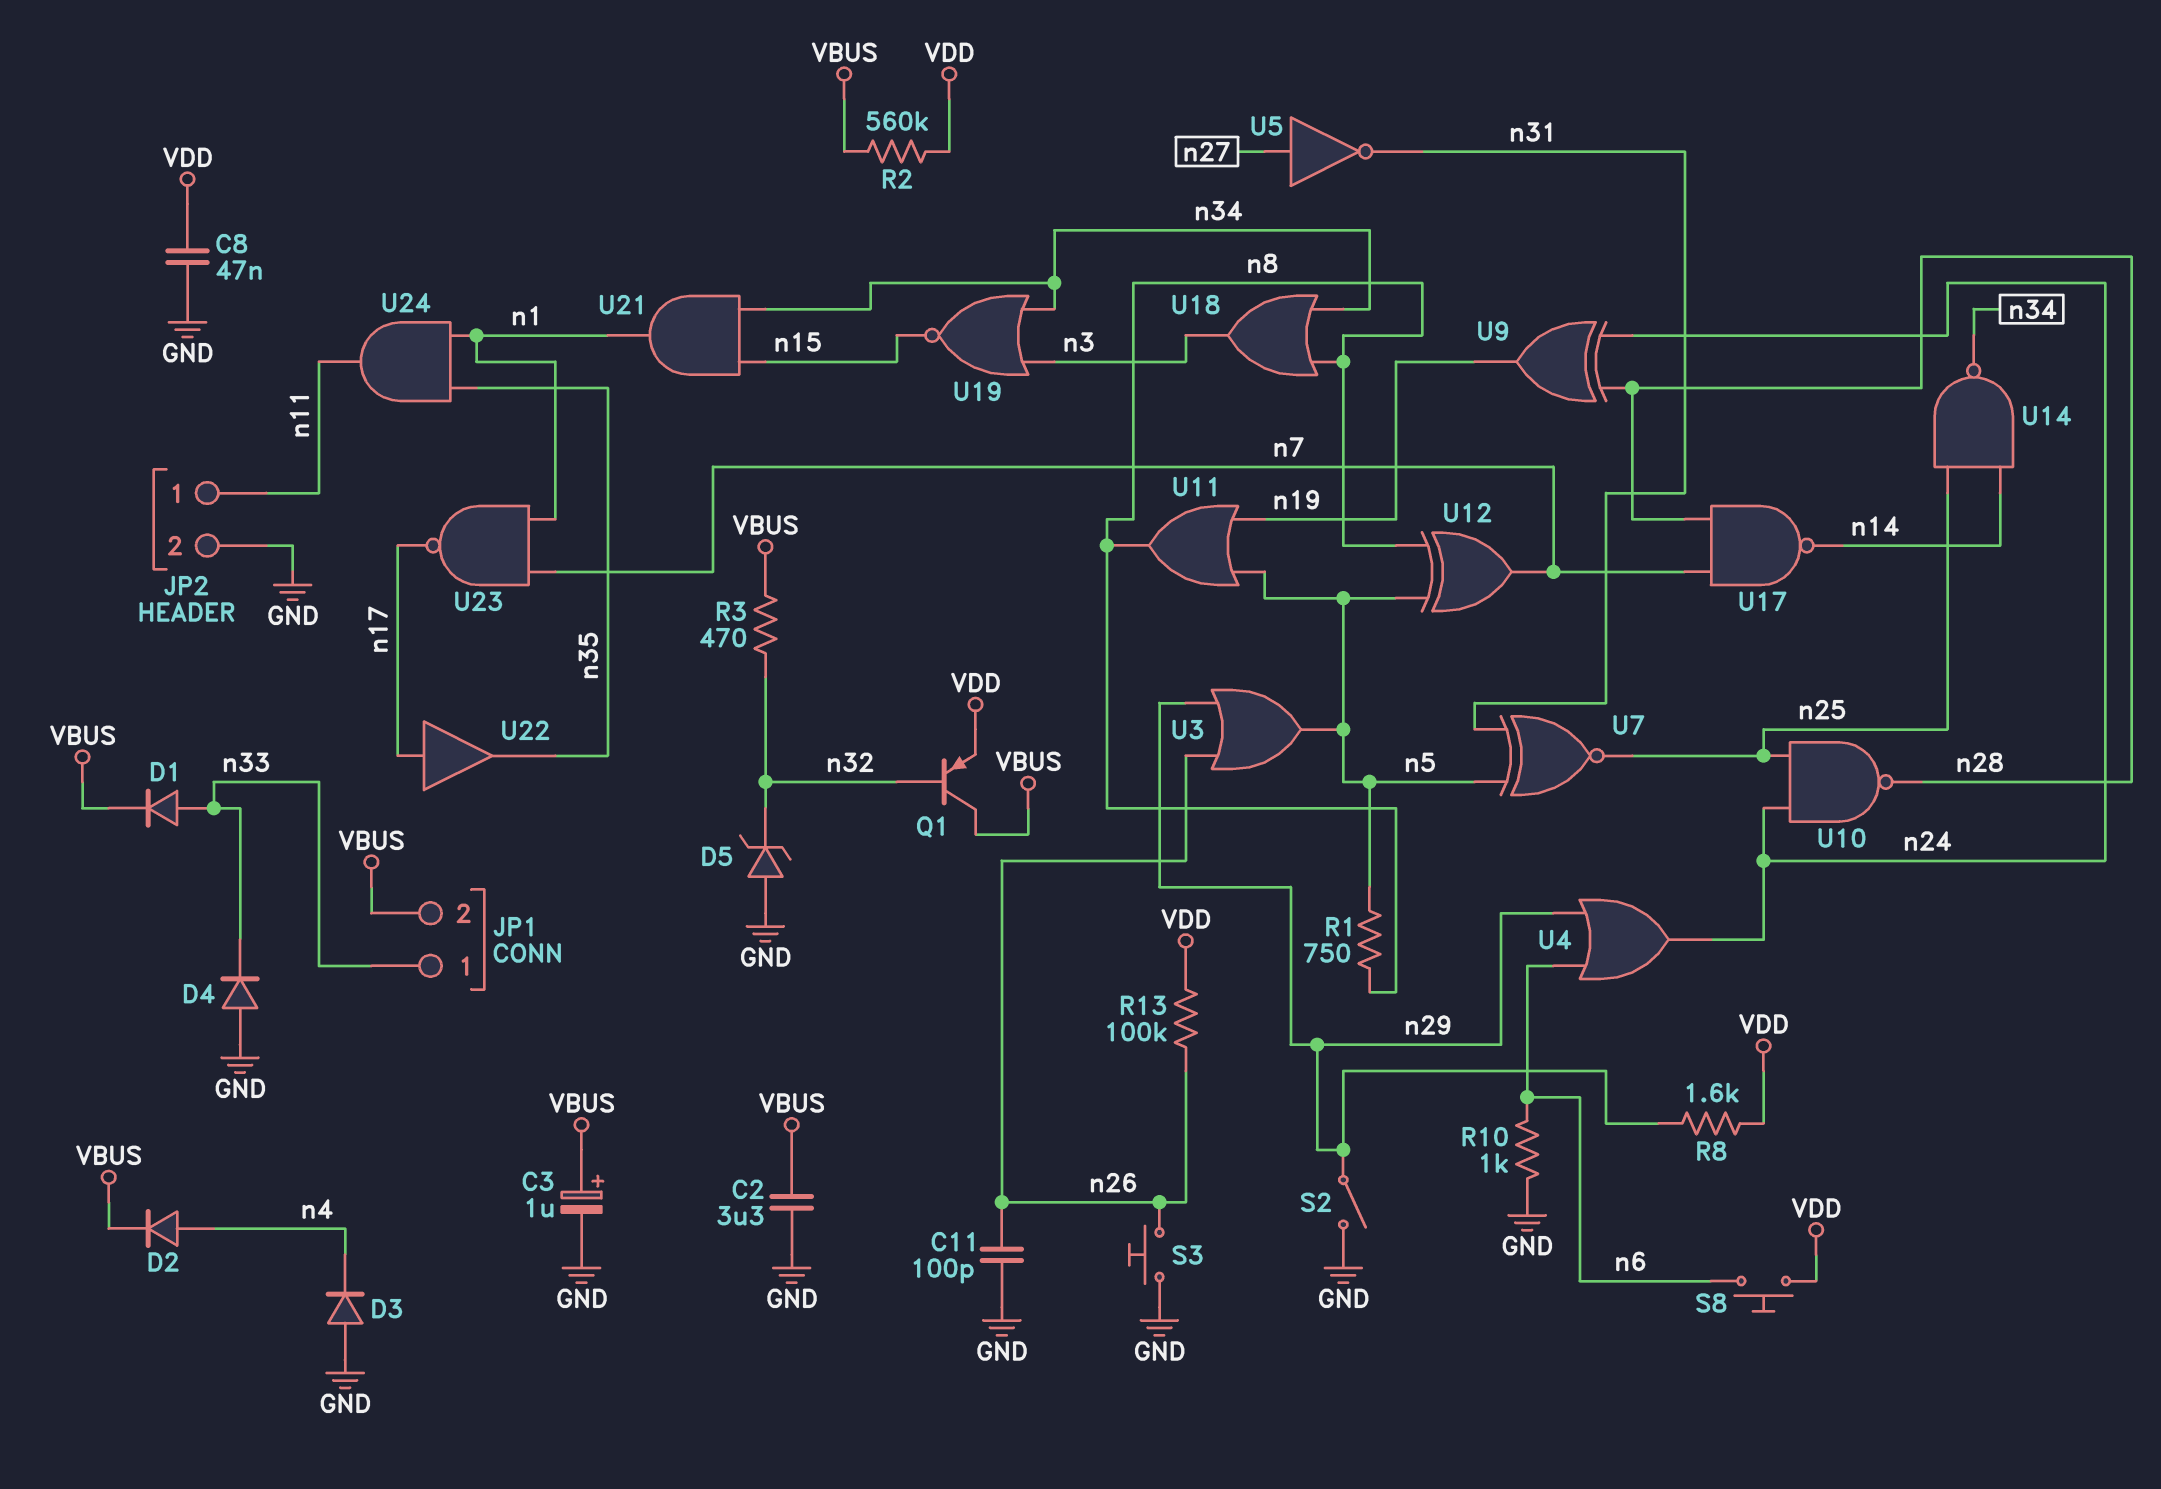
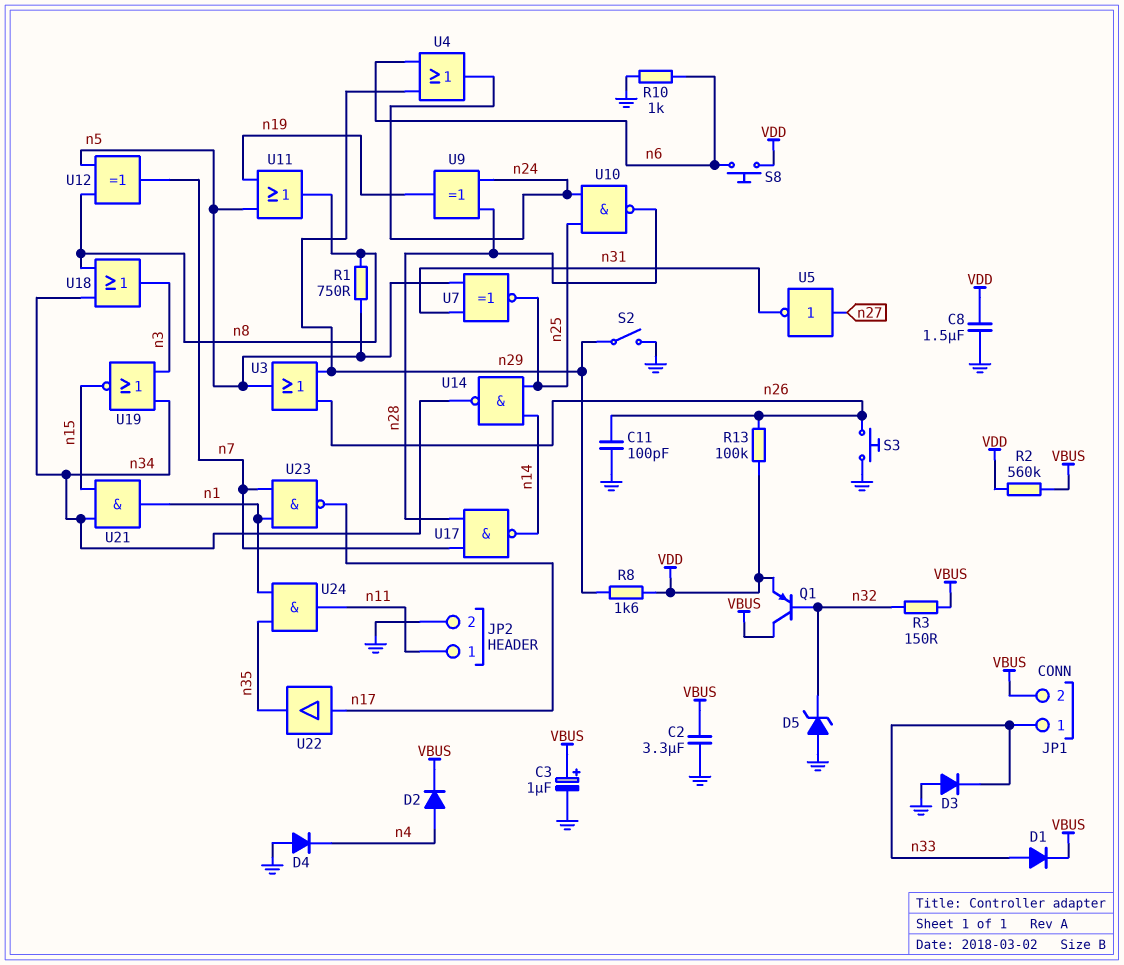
C8: 47nF (GND, VDD) -> 1.5uF (GND, VDD)
D3: diode (A GND, K n4) -> diode (A GND, K n33)
D4: diode (A GND, K n33) -> diode (A GND, K n4)
R3: 470 (VBUS, n32) -> 150 (VBUS, n32)

